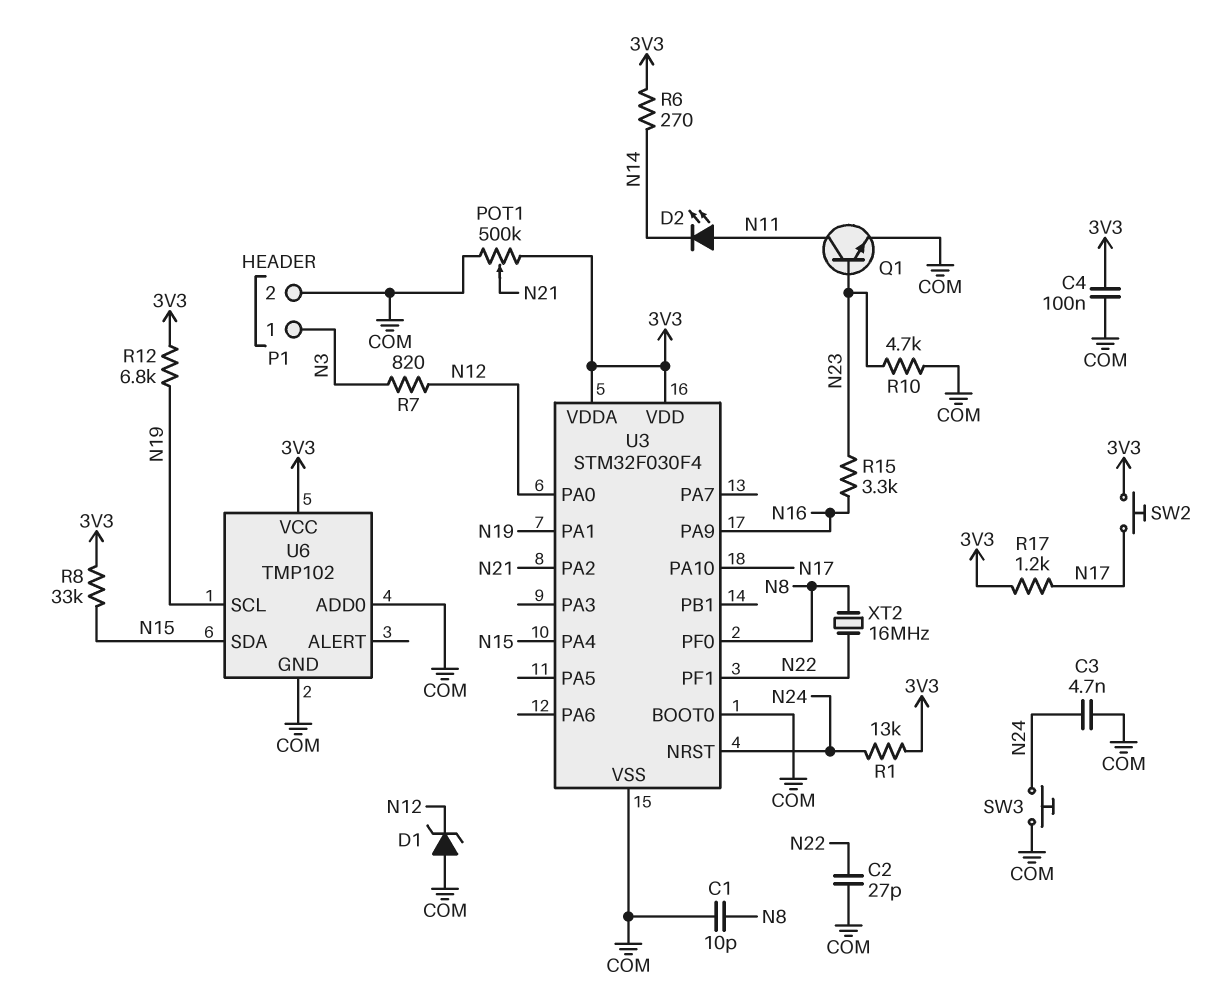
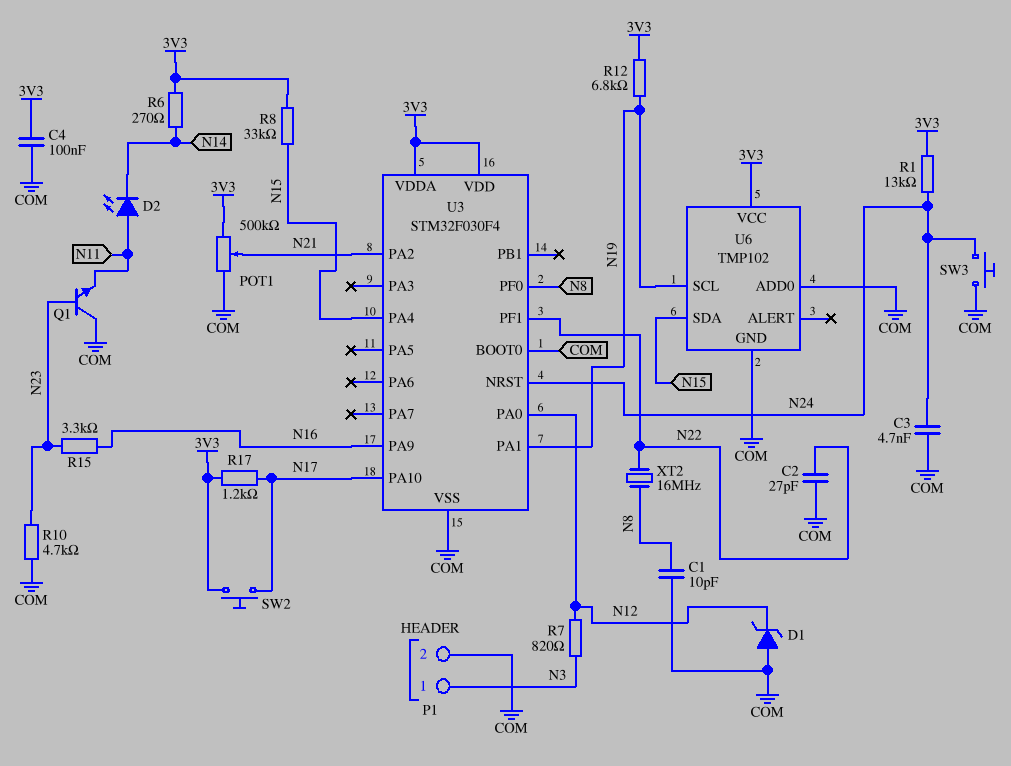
Q1: NPN (B N23, C N11, E COM) -> NPN (B N23, C COM, E N11)

